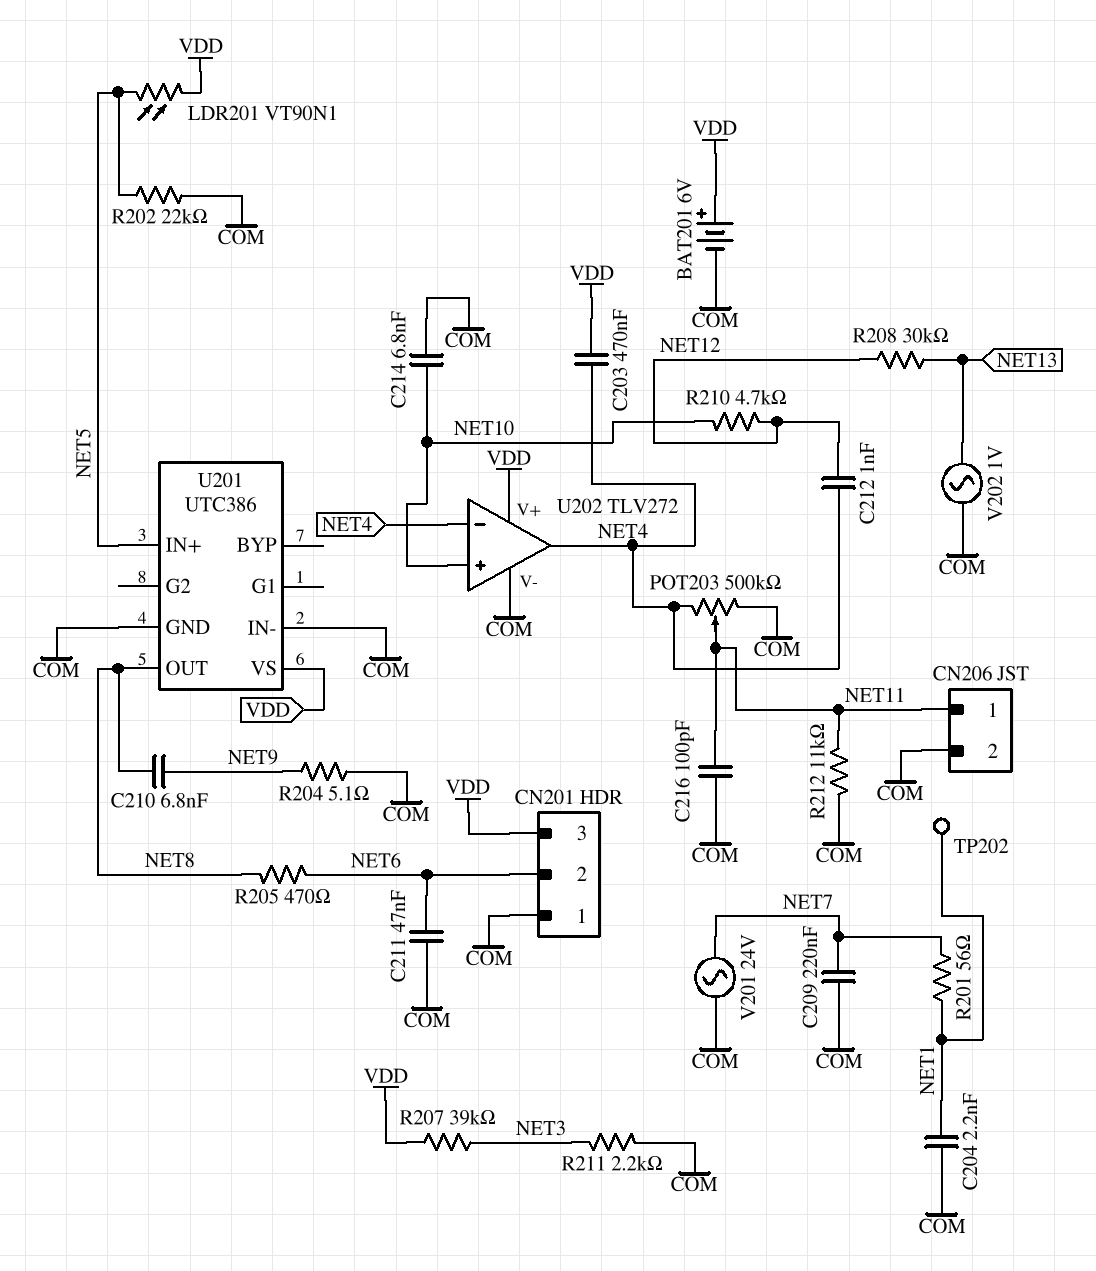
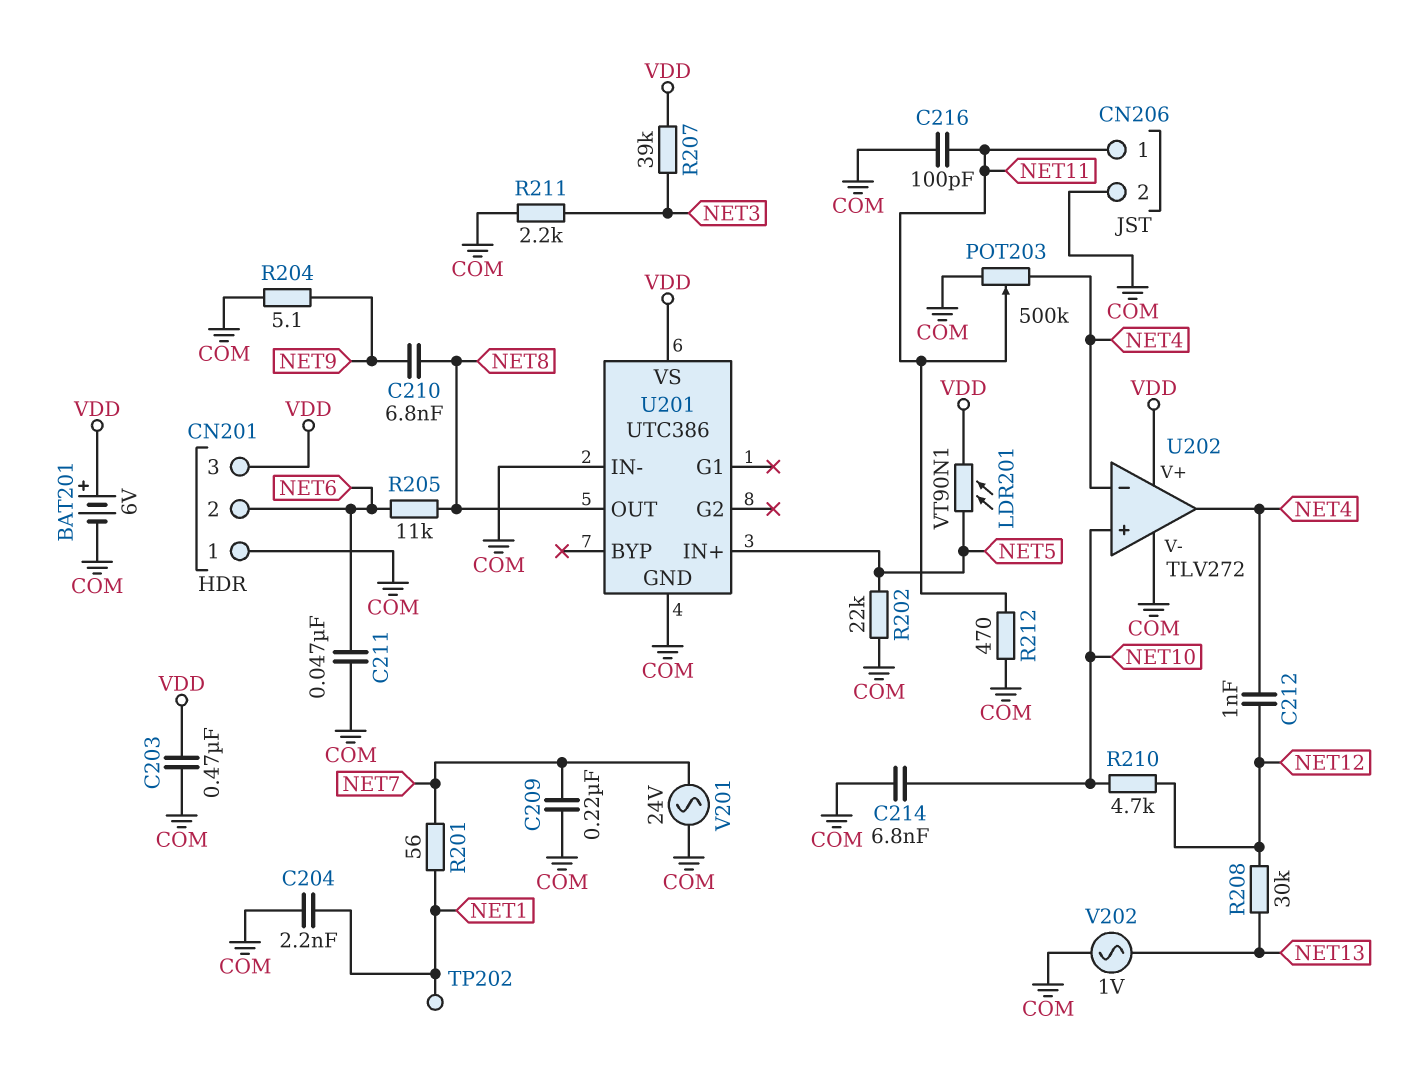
C203: 470nF (NET4, VDD) -> 470nF (COM, VDD)
R205: 470 (NET6, NET8) -> 11k (NET6, NET8)
R212: 11k (COM, NET11) -> 470 (COM, NET11)

